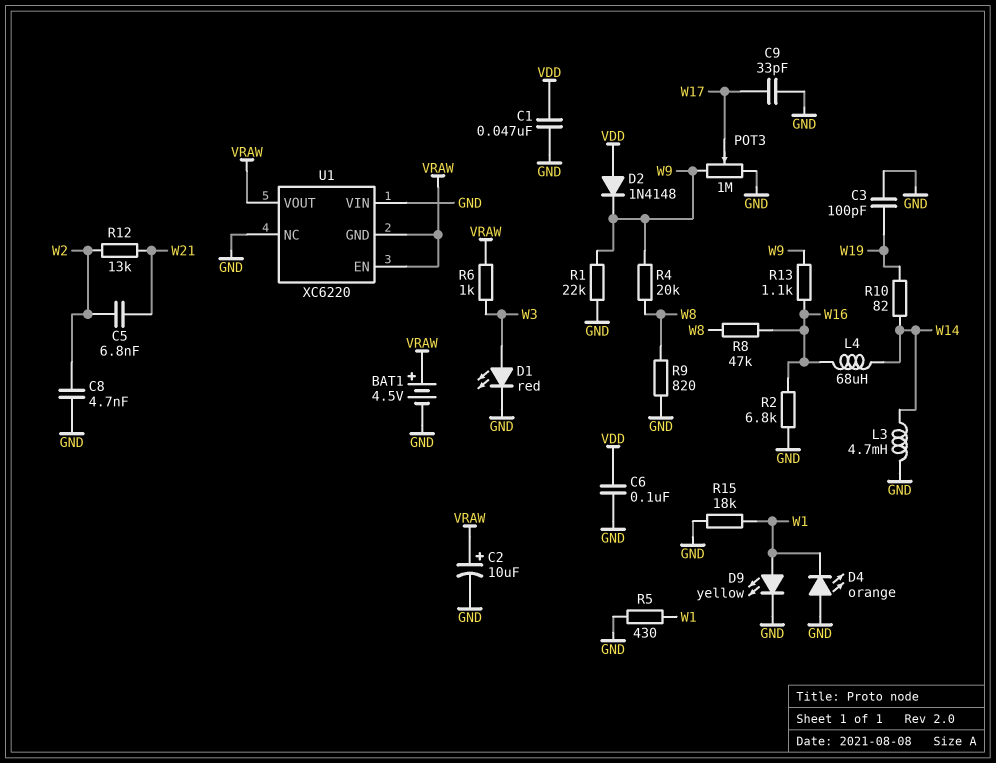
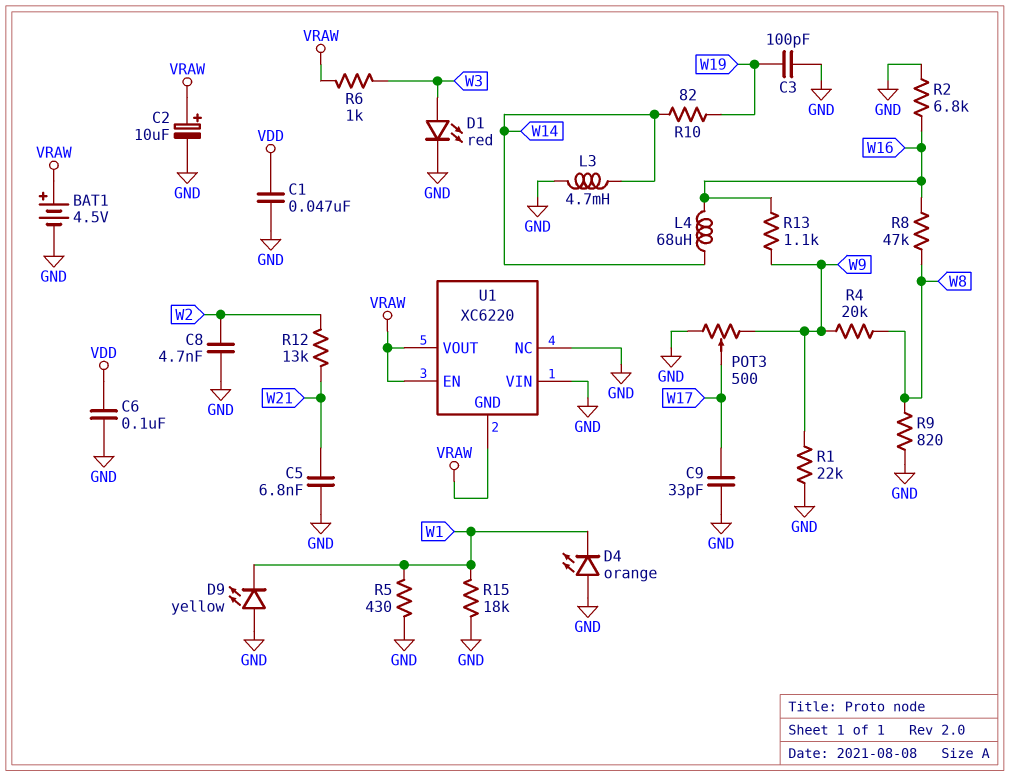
C5: 6.8nF (W2, W21) -> 6.8nF (GND, W21)
D2: diode 1N4148 (A VDD, K W9) -> none
D9: LED yellow (A W1, K GND) -> LED yellow (A GND, K W1)
POT3: 1M (GND, W9, wiper W17) -> 500 (GND, W9, wiper W17)

